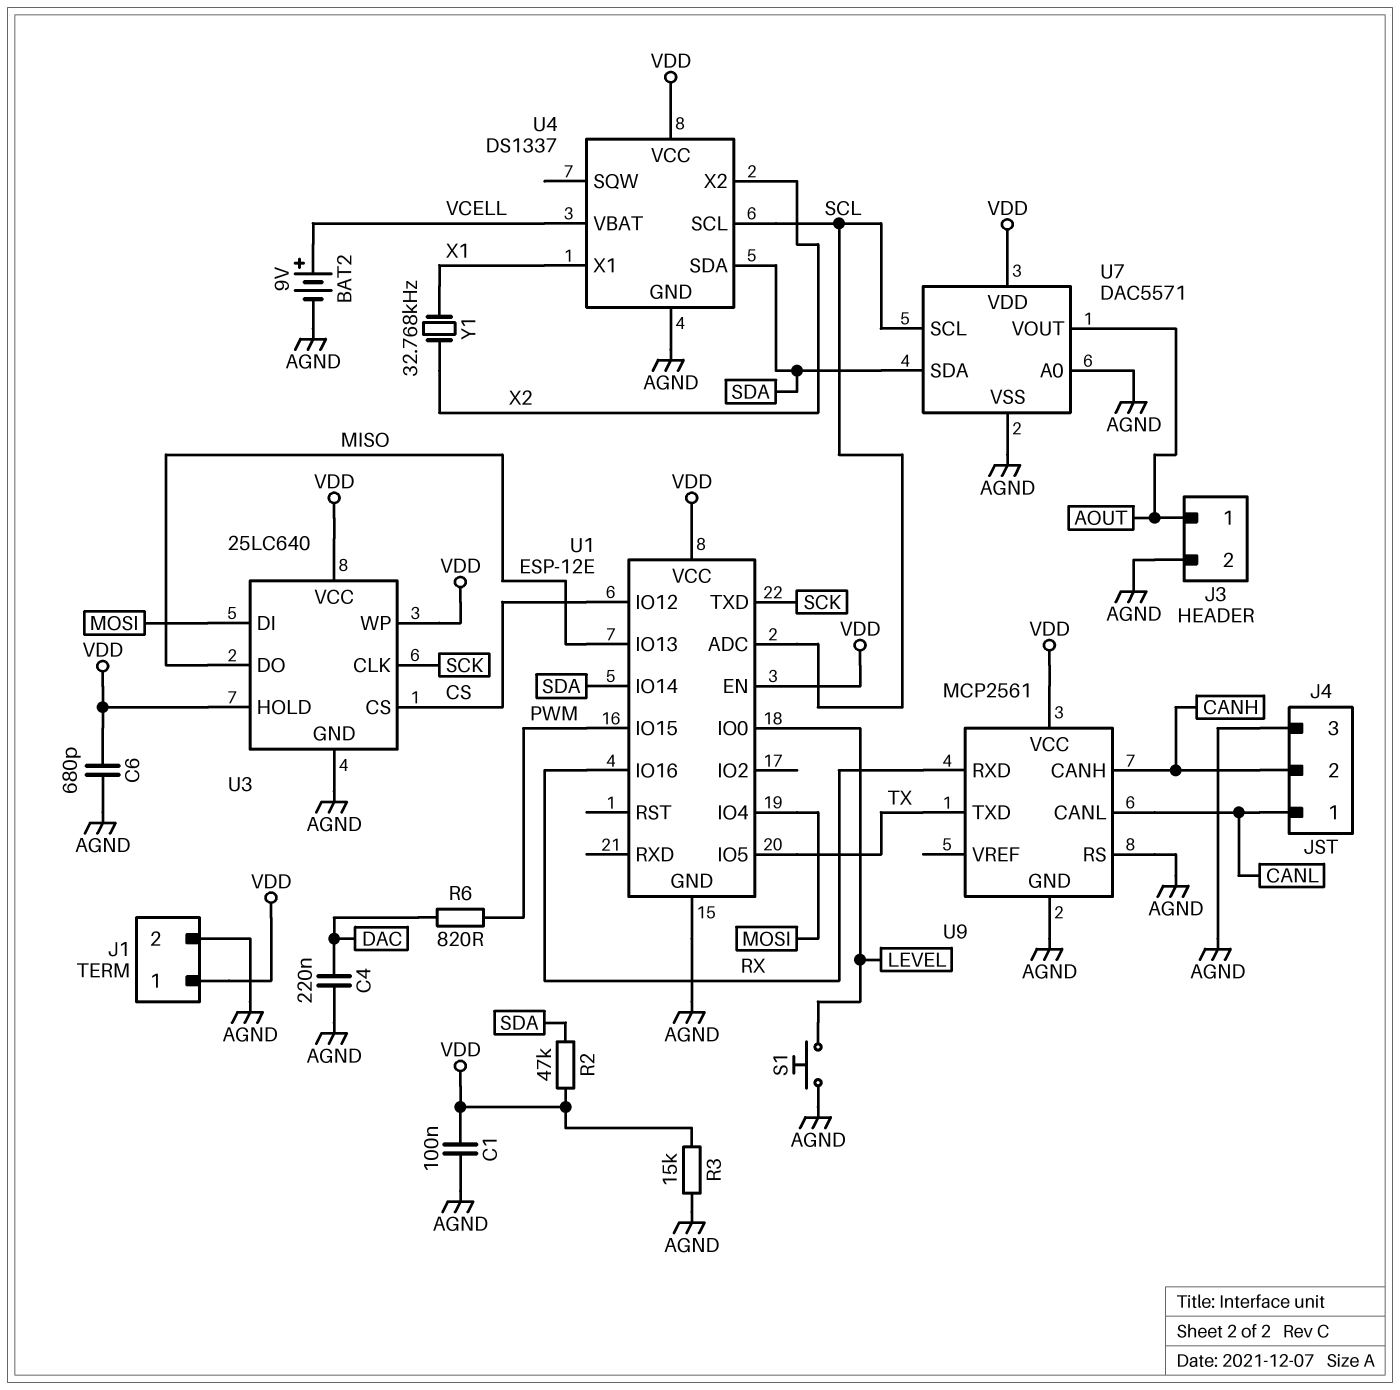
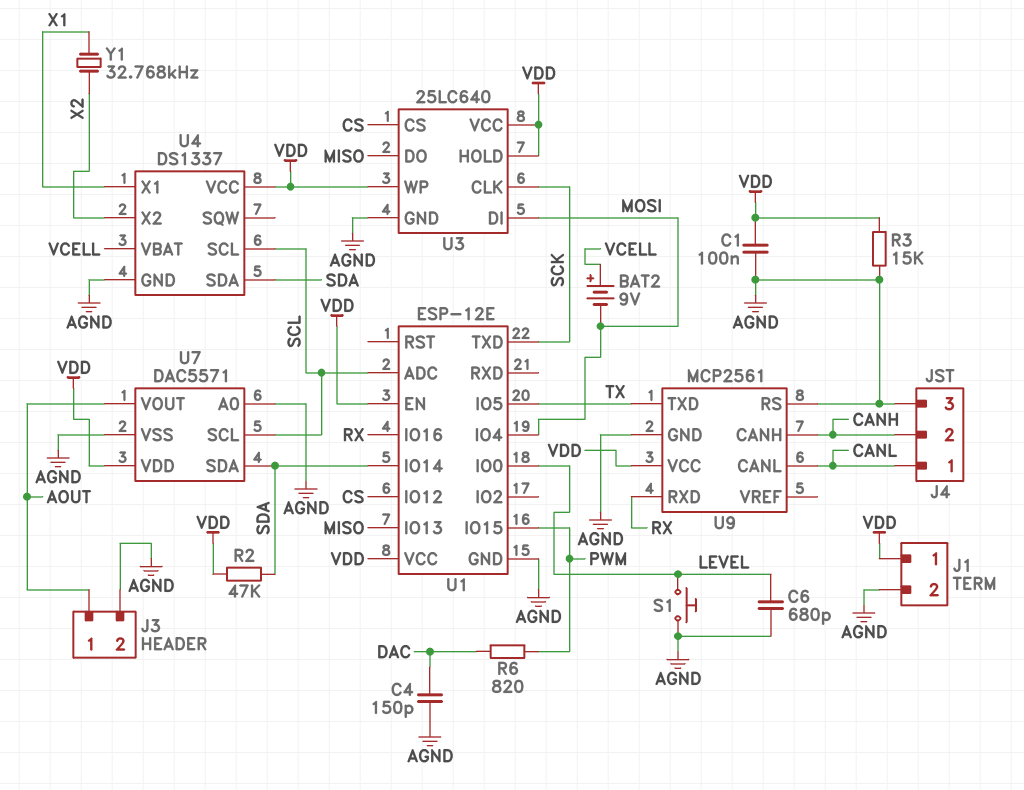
BAT2: 9V (plus VCELL, minus AGND) -> 9V (plus VCELL, minus MOSI)
C4: 220nF (AGND, DAC) -> 150pF (AGND, DAC)
C6: 680pF (AGND, VDD) -> 680pF (AGND, LEVEL)

